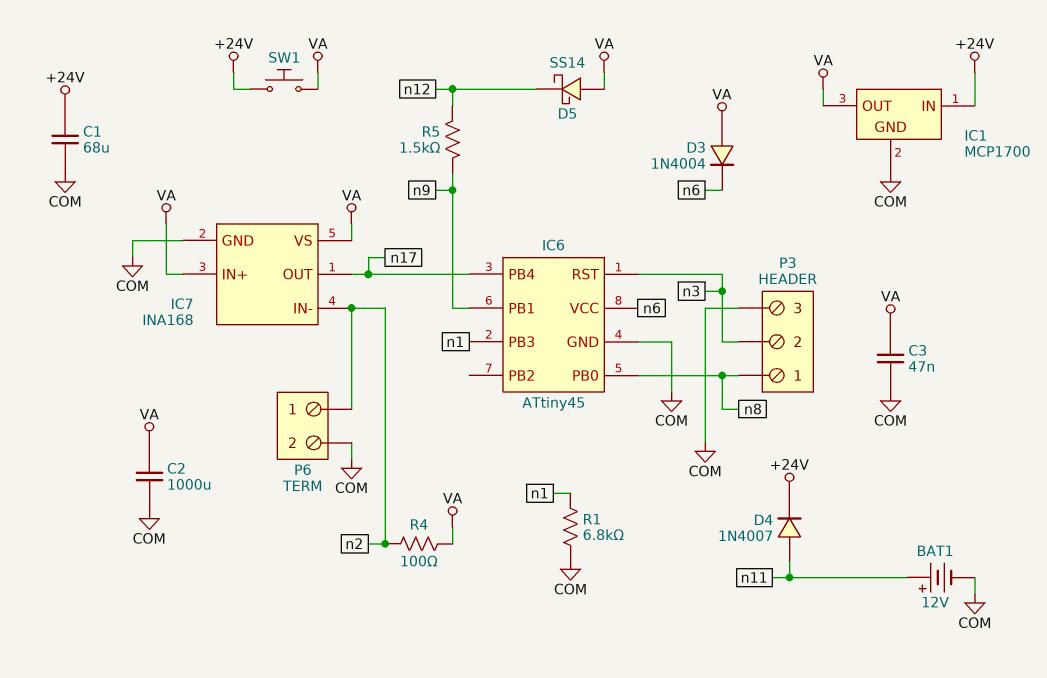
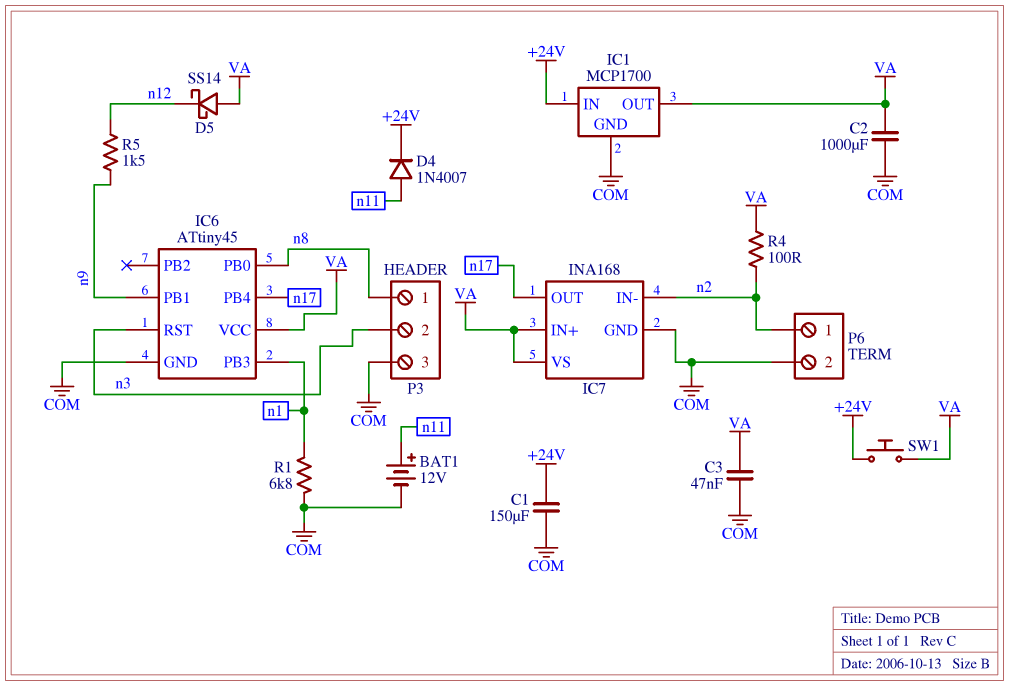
C1: 68uF (+24V, COM) -> 150uF (+24V, COM)
D3: diode 1N4004 (A VA, K n6) -> none
IC6 pin VCC: n6 -> VA

